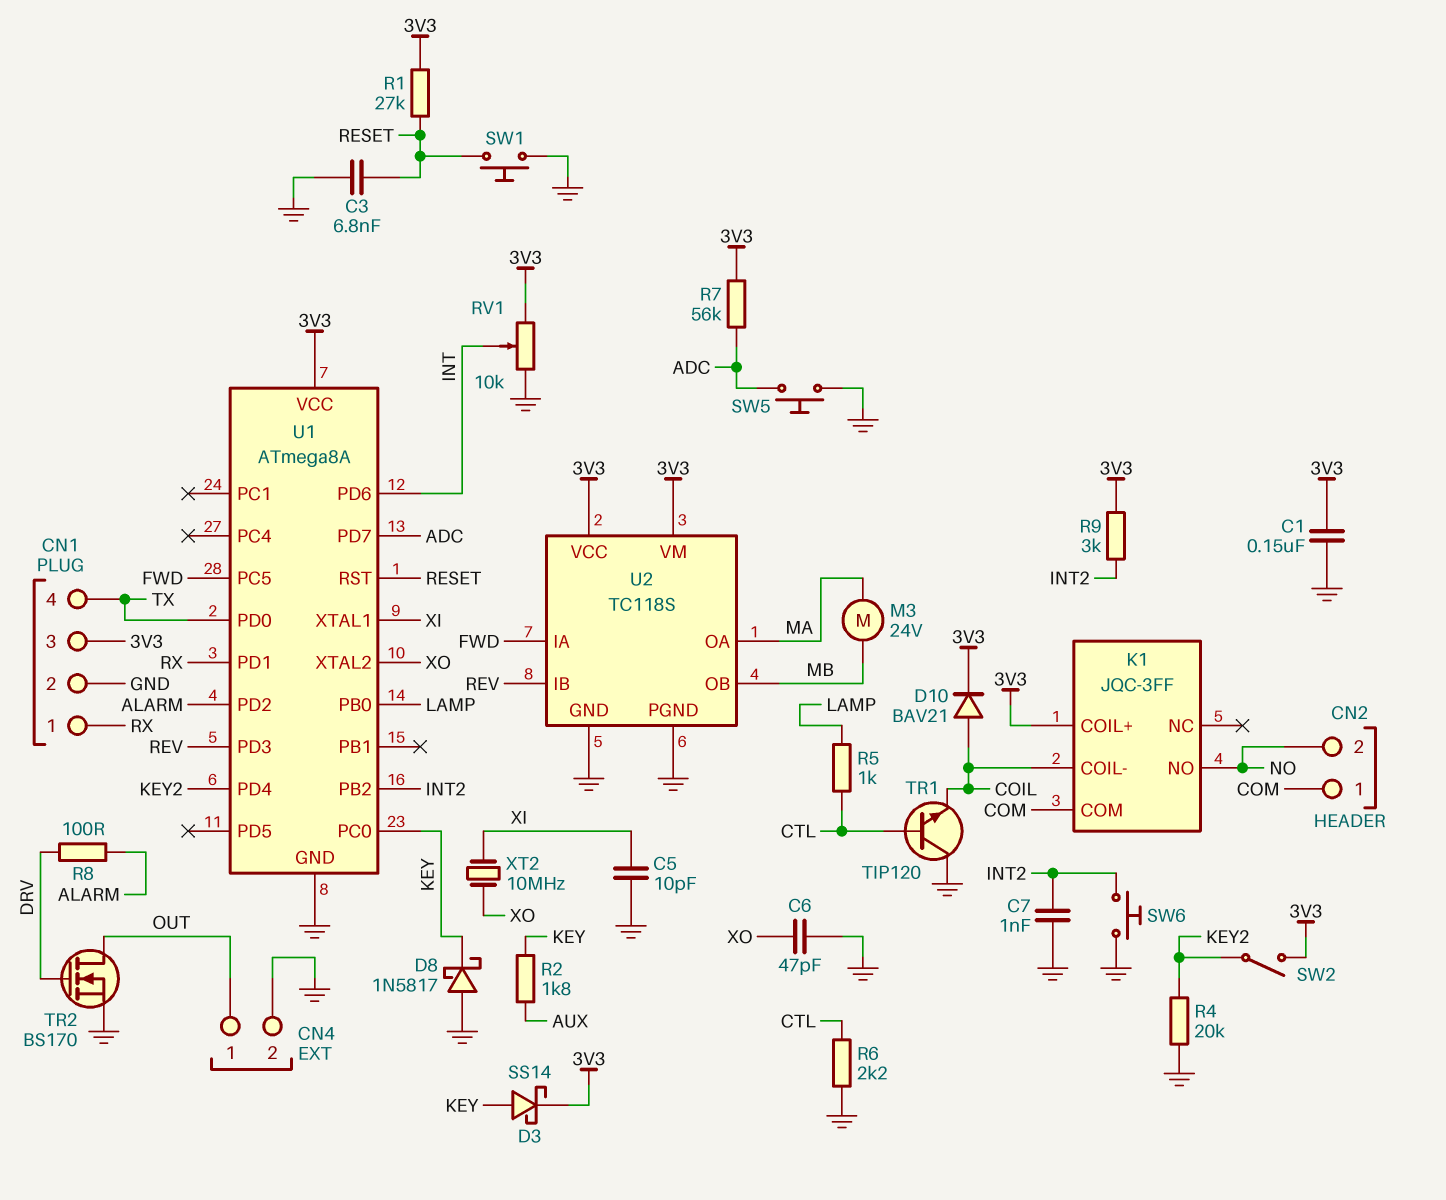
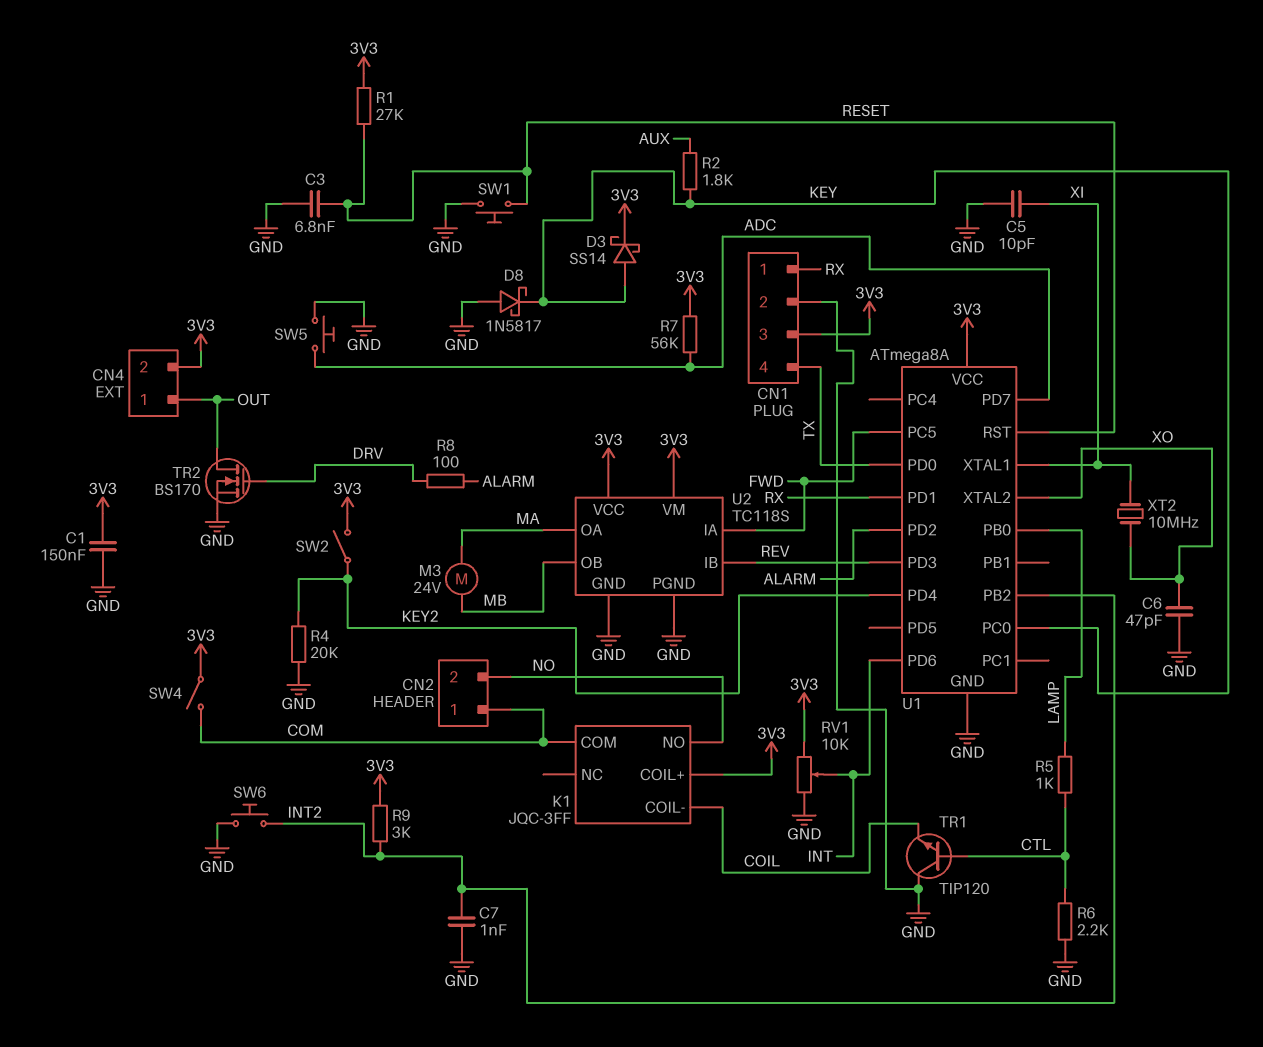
CN4 pin 2: GND -> 3V3
D10: diode BAV21 (A COIL, K 3V3) -> none
SW4: none -> switch (3V3, COM)

